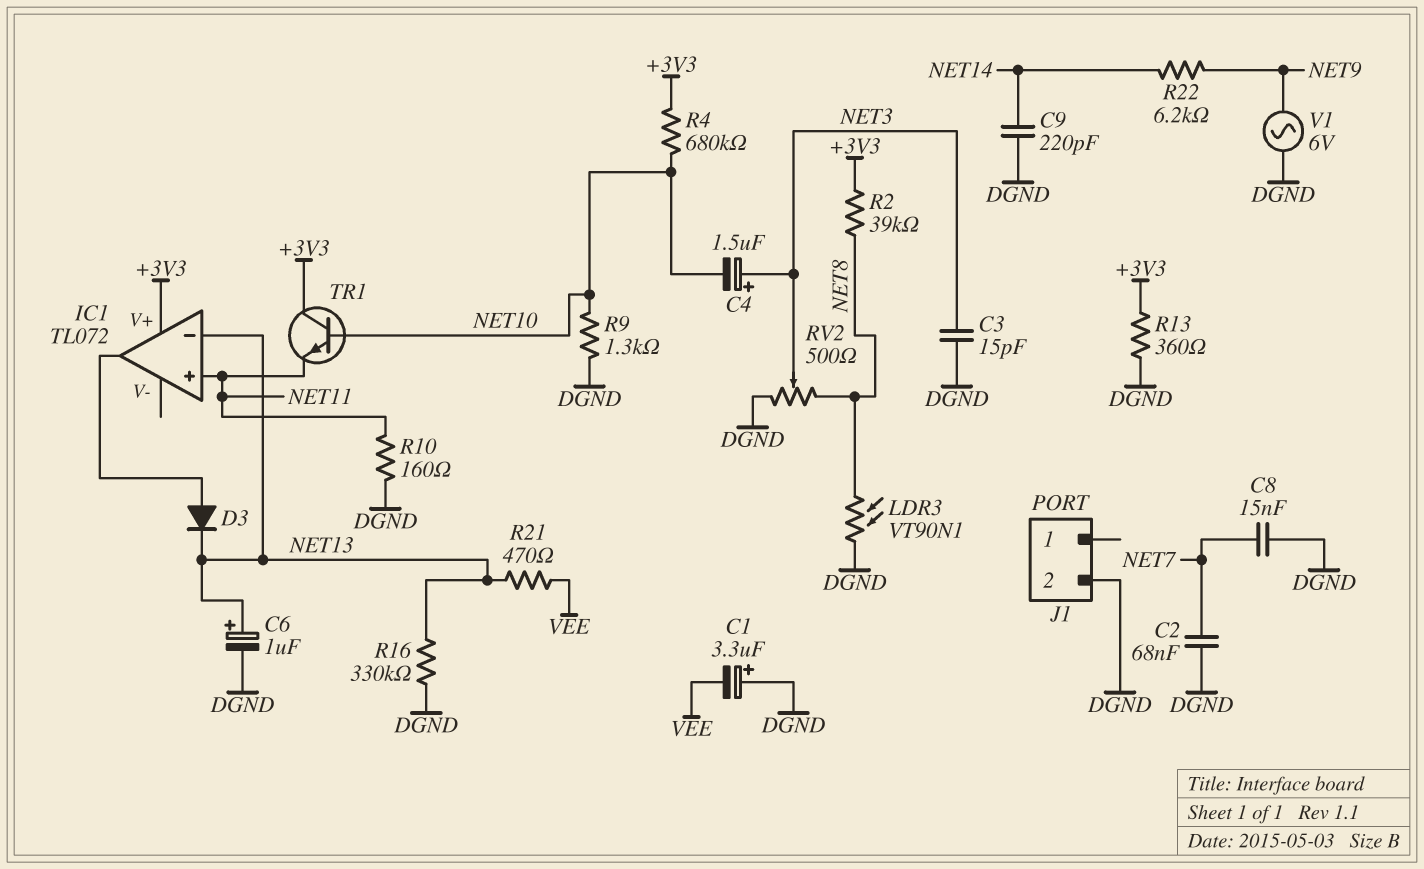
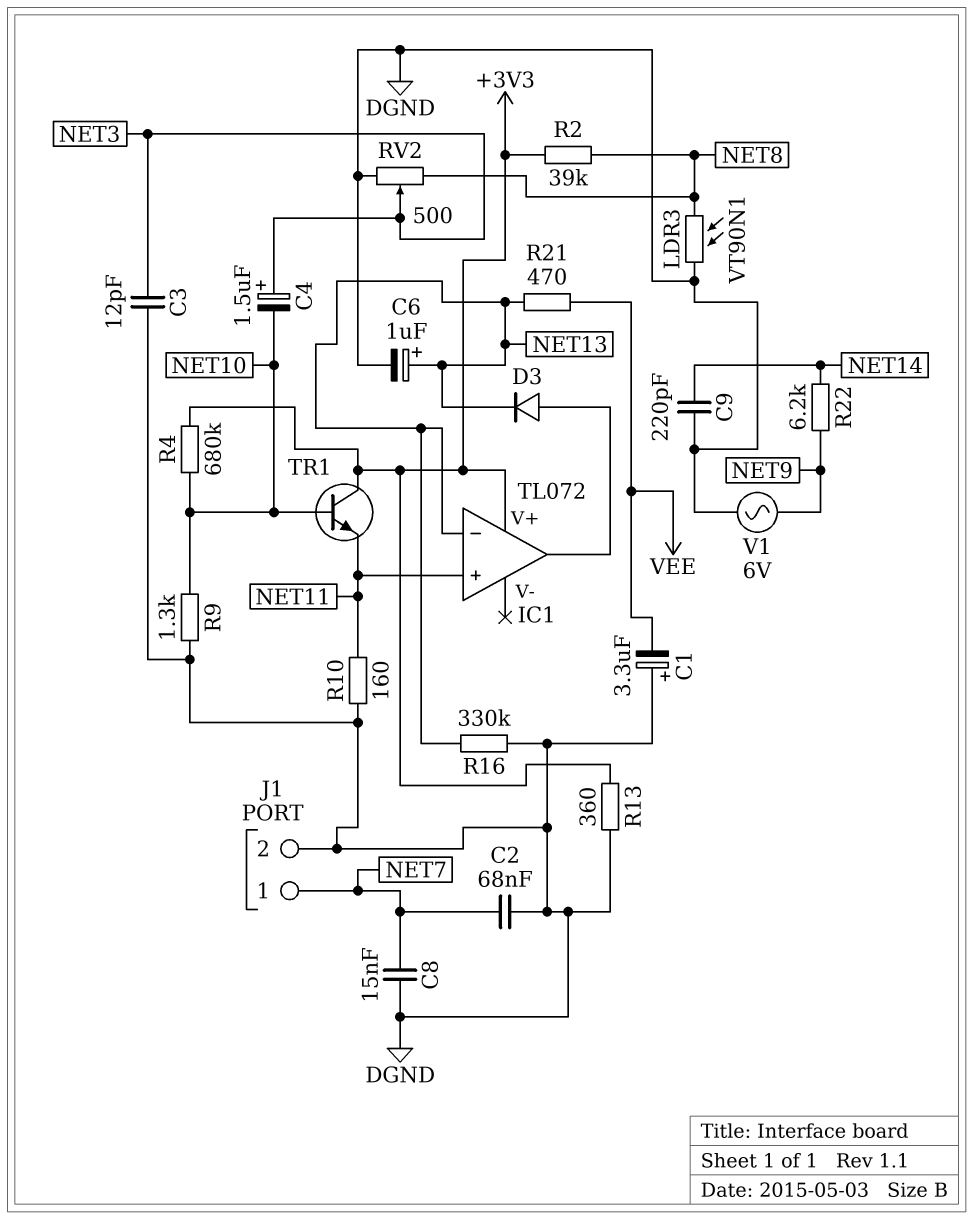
C3: 15pF (DGND, NET3) -> 12pF (DGND, NET3)
J1 pin 1: none -> NET7

